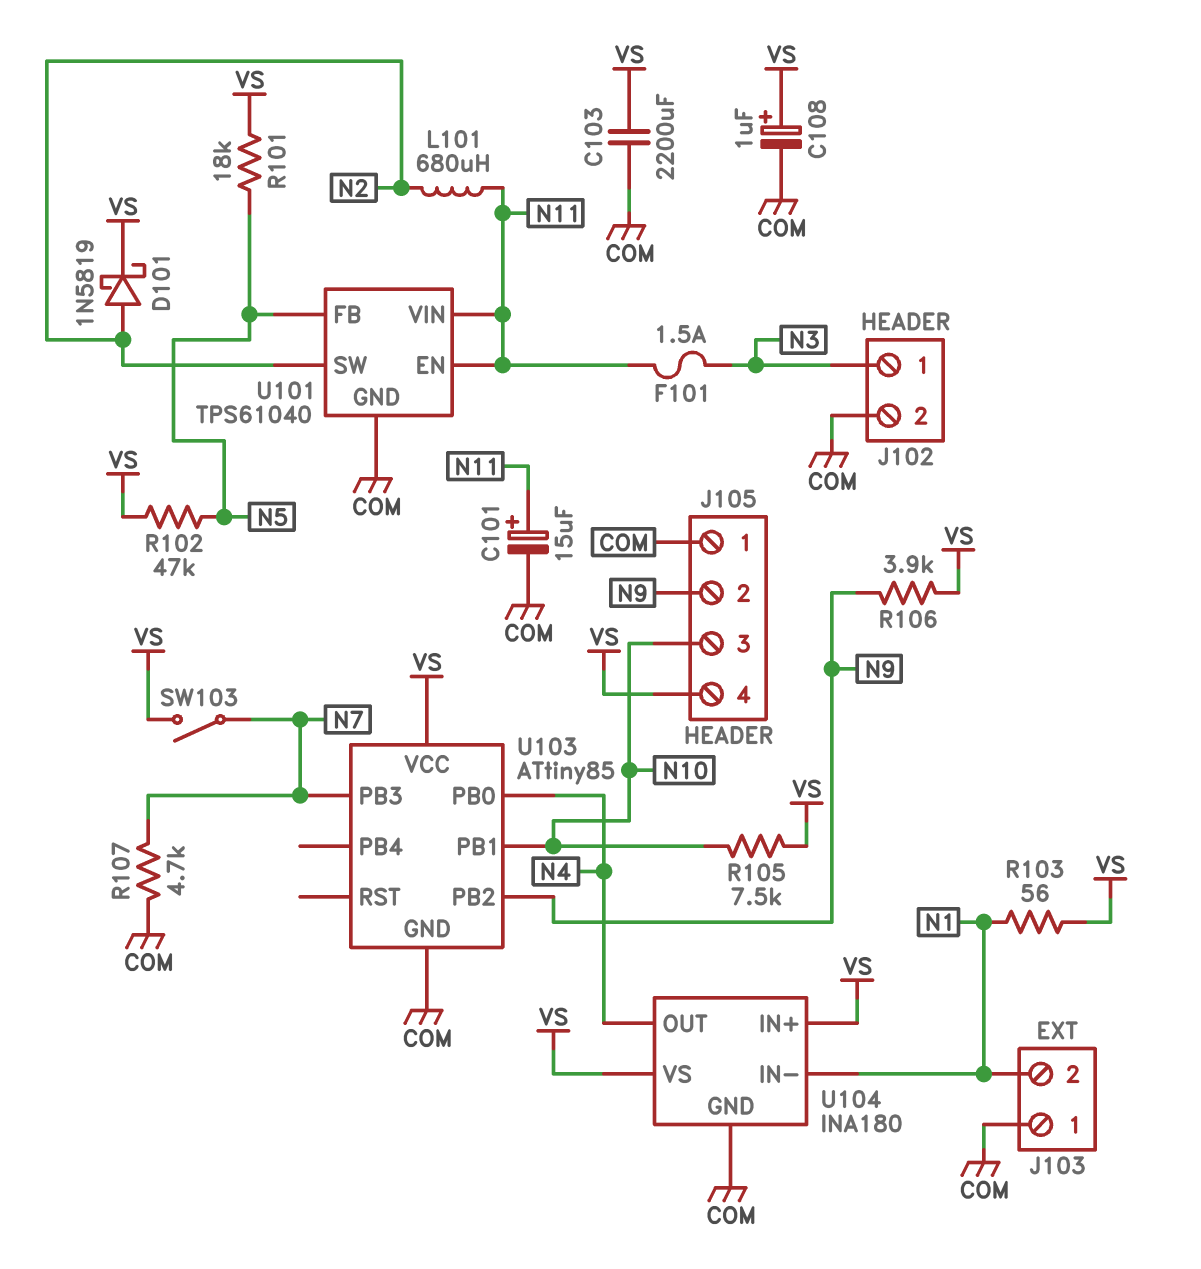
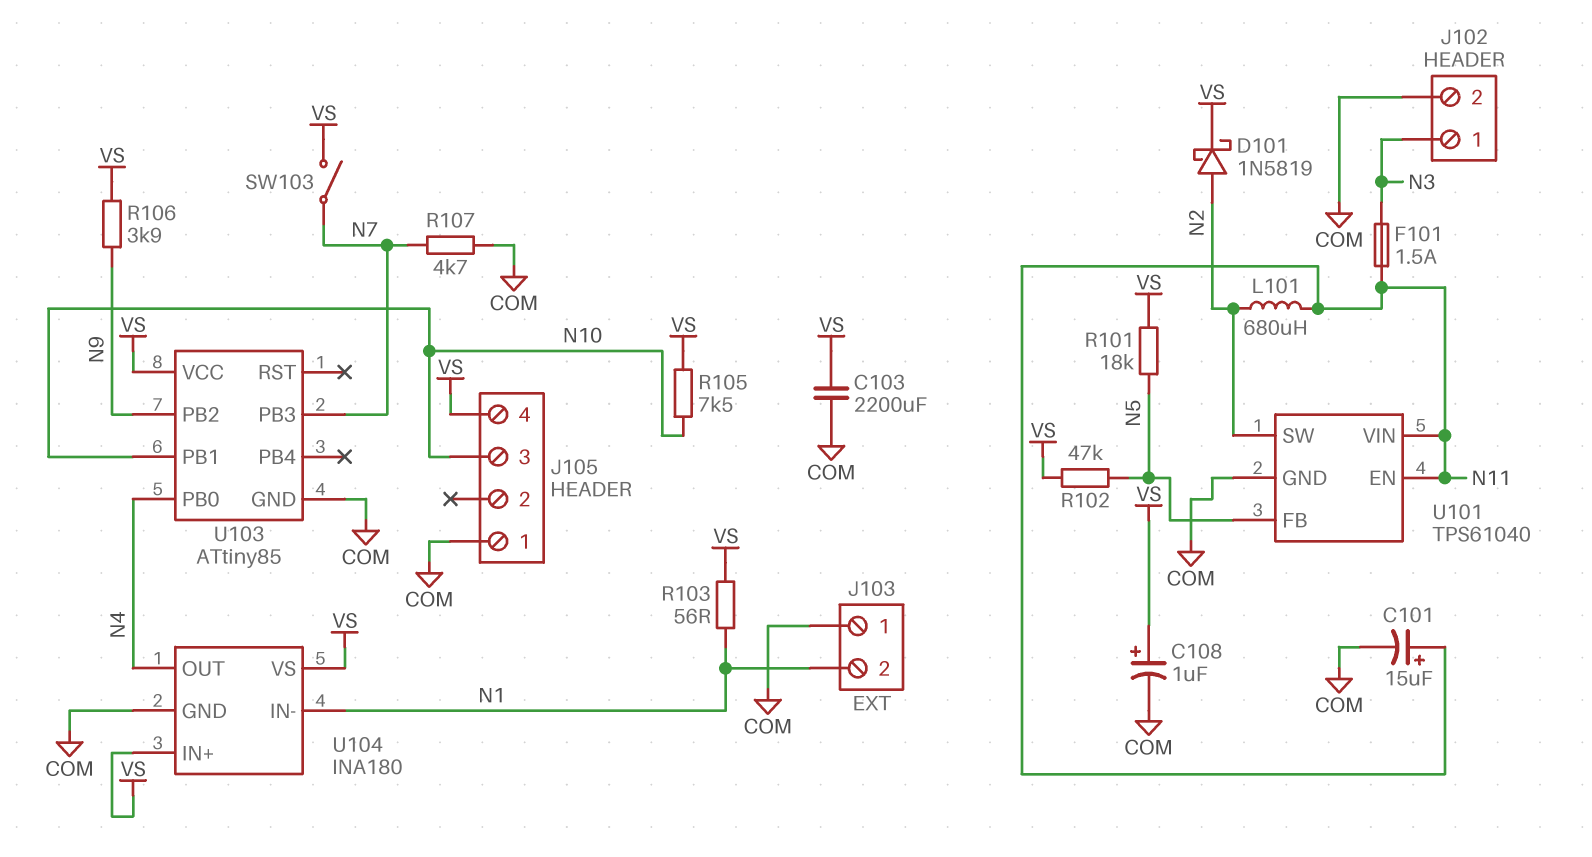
J105 pin 2: N9 -> none

